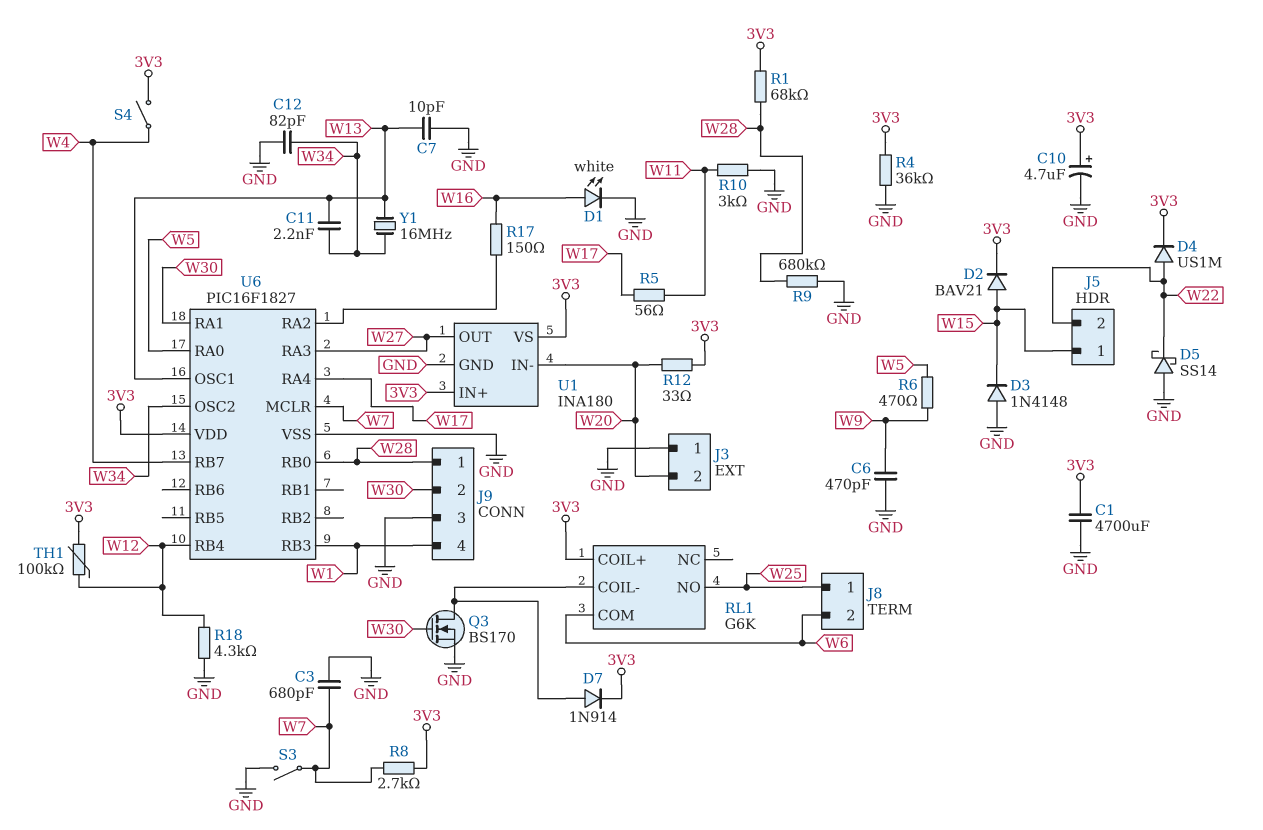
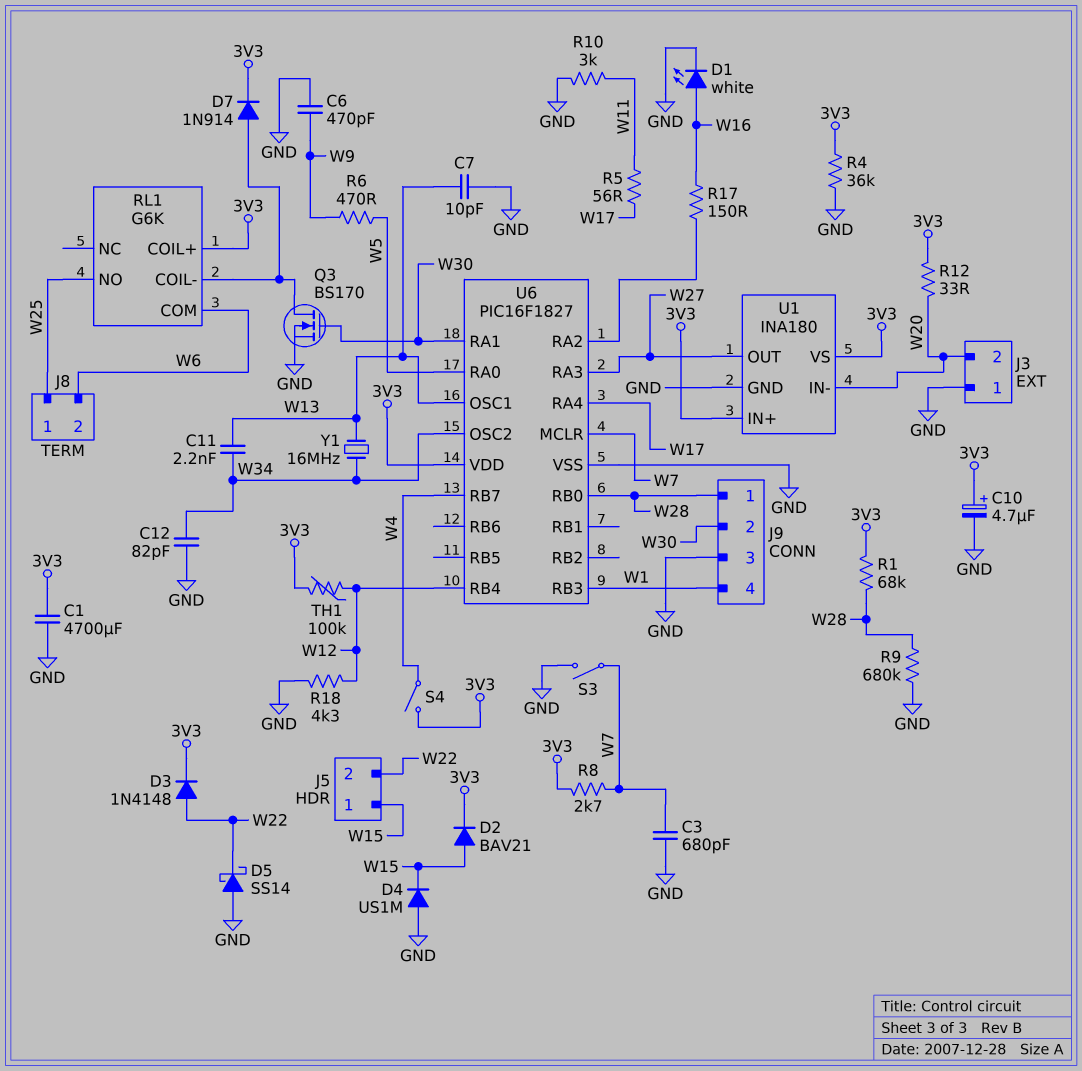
D3: diode 1N4148 (A GND, K W15) -> diode 1N4148 (A W22, K 3V3)
D4: diode US1M (A W22, K 3V3) -> diode US1M (A GND, K W15)

